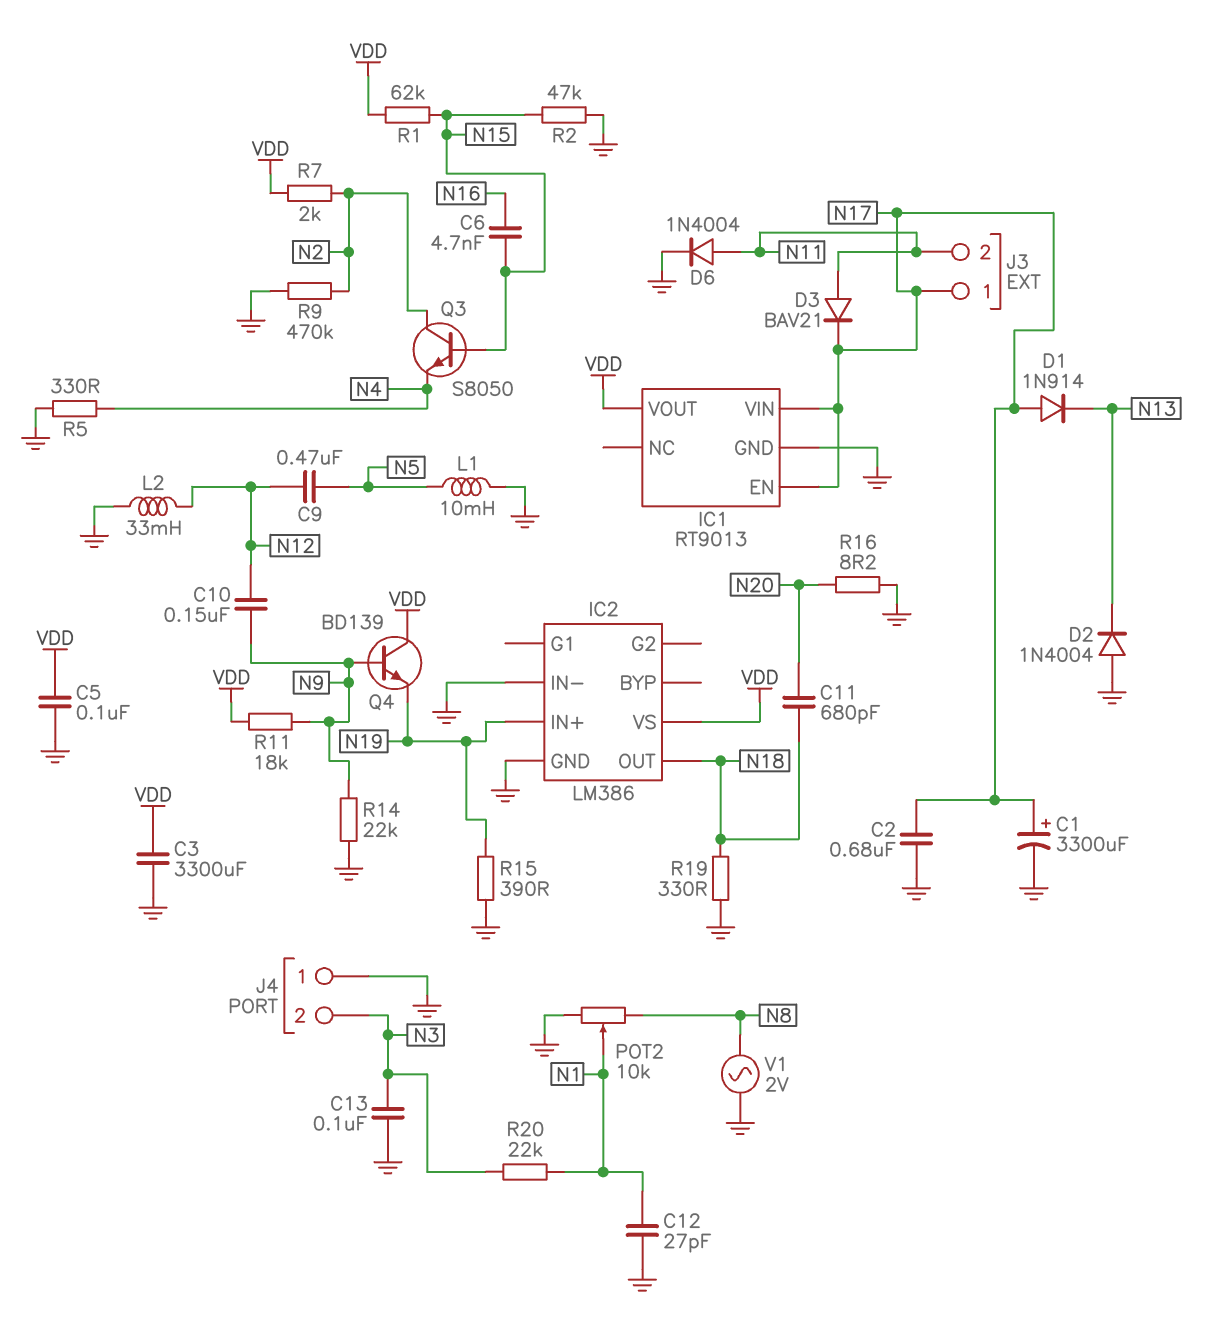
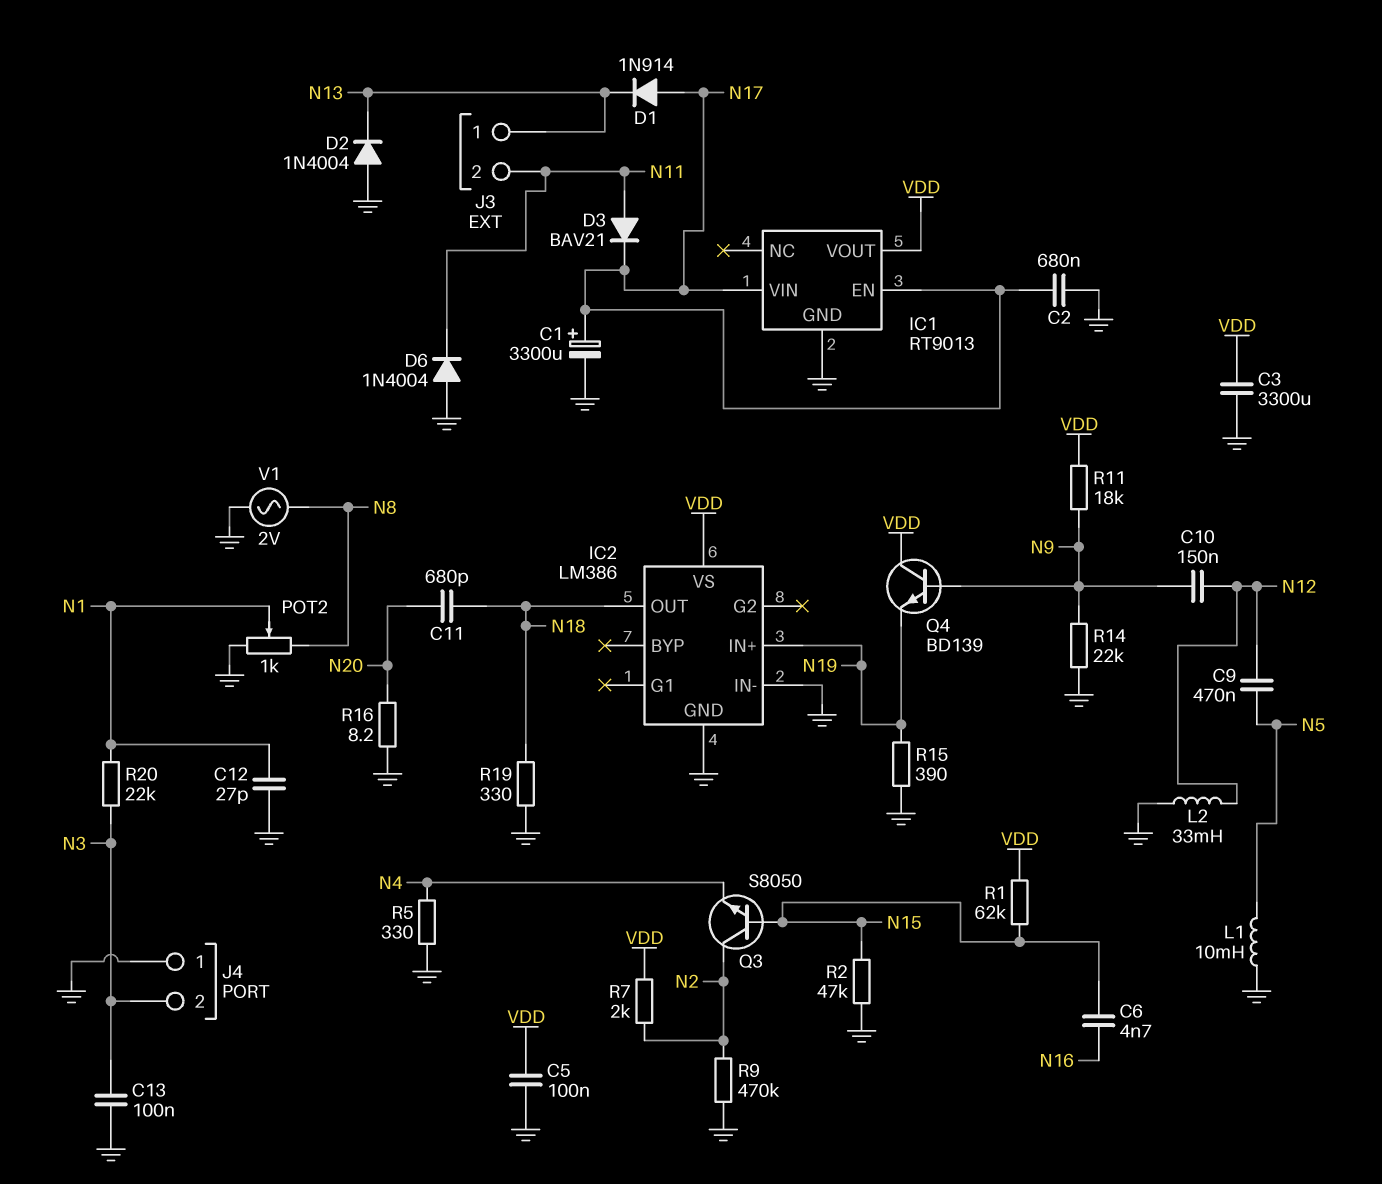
D6: diode 1N4004 (A N11, K GND) -> diode 1N4004 (A GND, K N11)
J3 pin 1: N17 -> N13
POT2: 10k (GND, N8, wiper N1) -> 1k (GND, N8, wiper N1)

